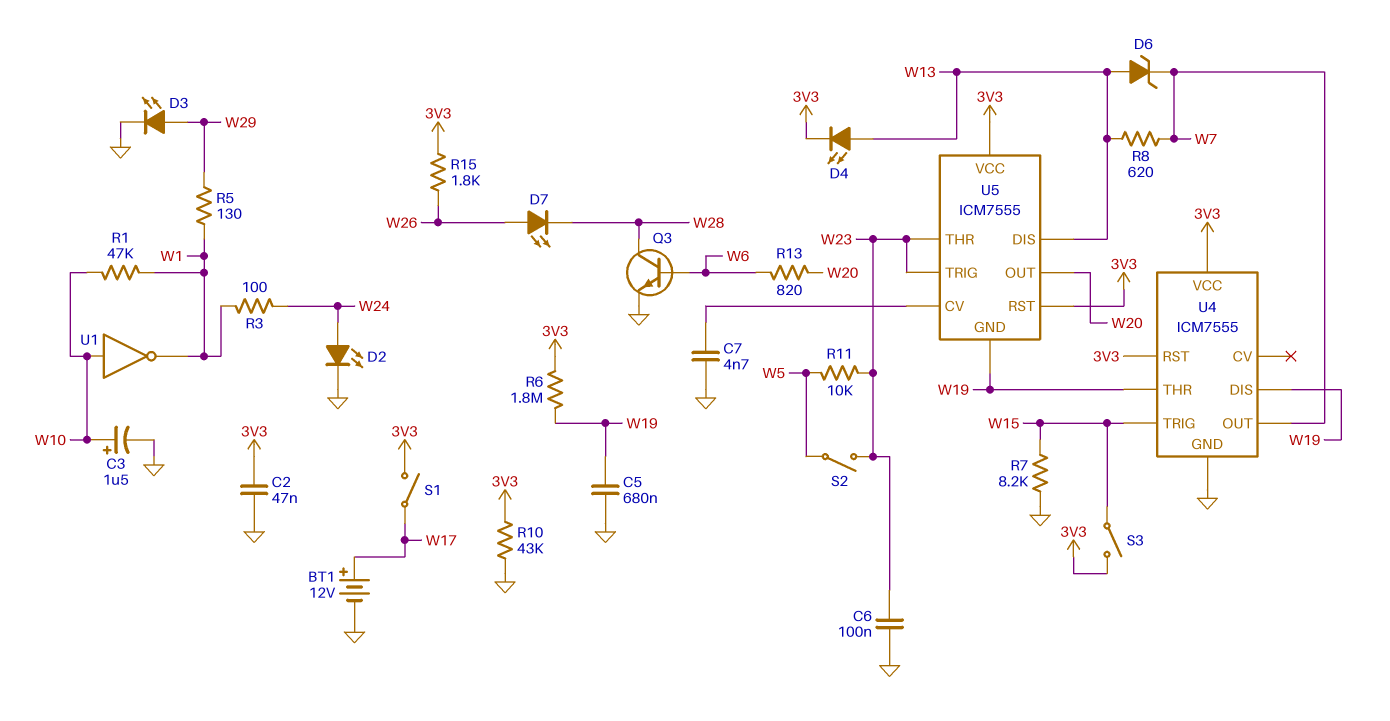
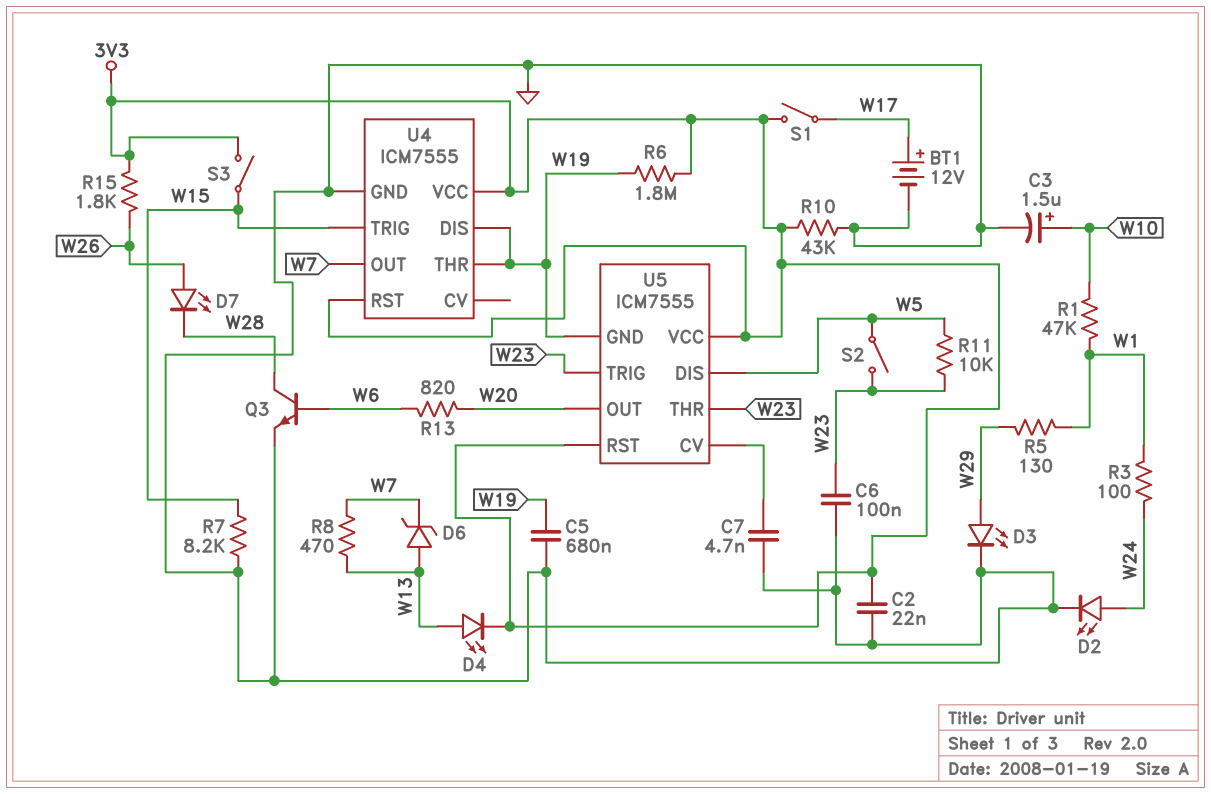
C2: 47nF (3V3, GND) -> 22nF (3V3, GND)
R8: 620 (W7, W13) -> 470 (W7, W13)
U1: NOT (in W10, out W1) -> none
U5 pin DIS: W13 -> W5

